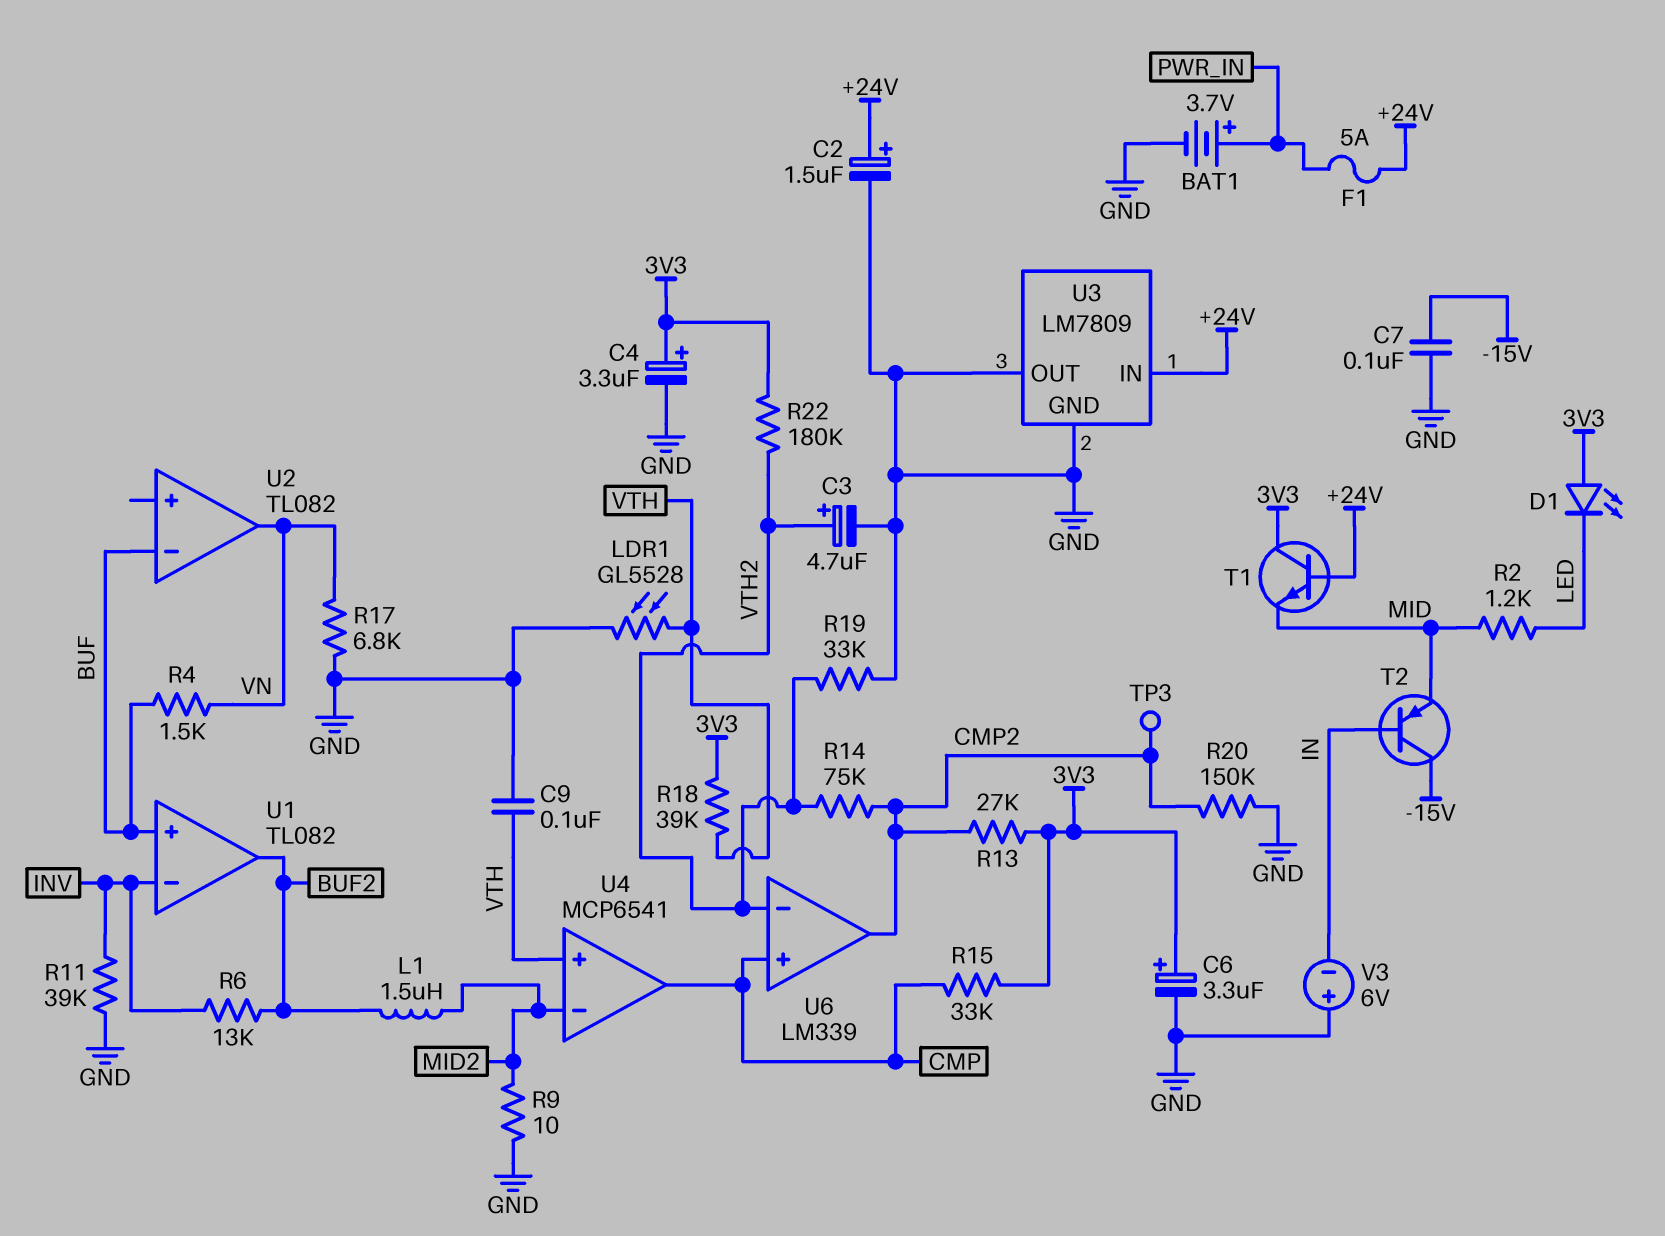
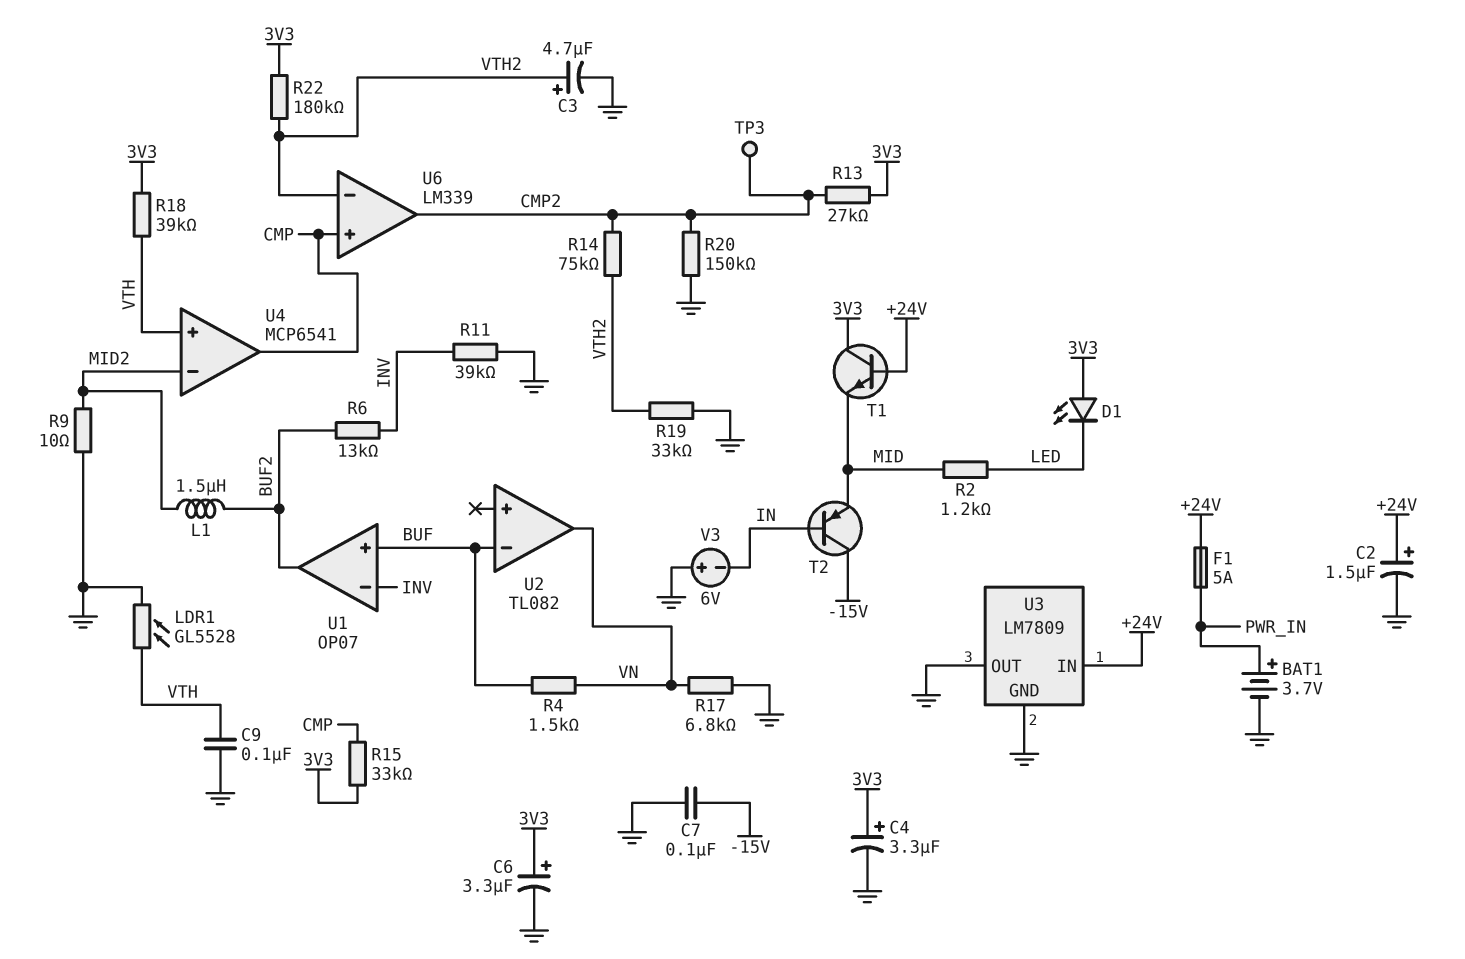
U1: TL082 -> OP07

